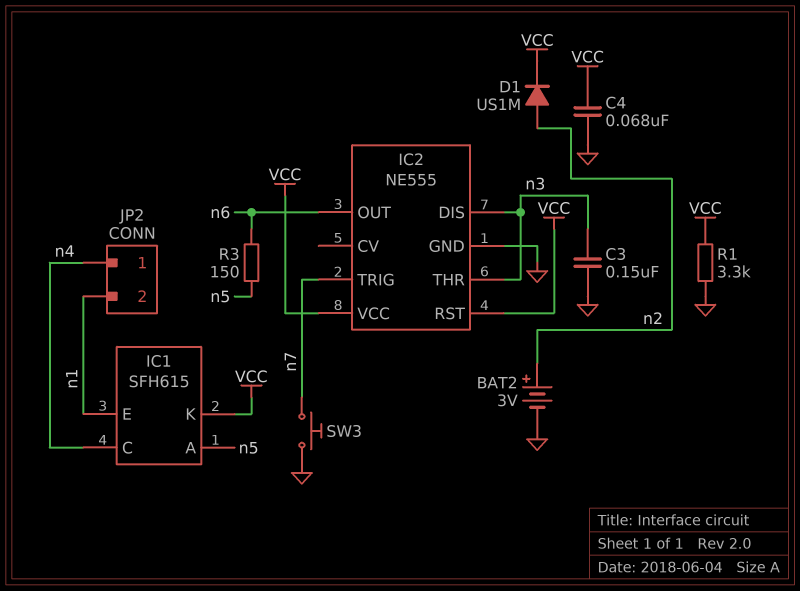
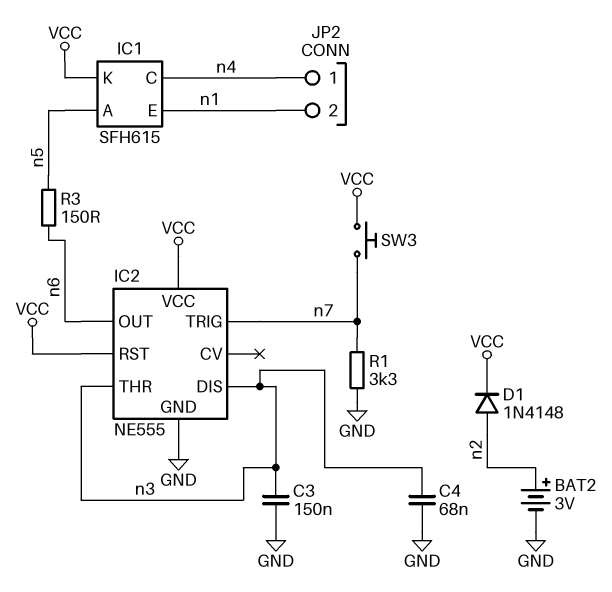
C4: 68nF (GND, VCC) -> 68nF (GND, n3)
D1: diode US1M (A n2, K VCC) -> diode 1N4148 (A n2, K VCC)
R1: 3.3k (GND, VCC) -> 3.3k (GND, n7)
SW3: button (GND, n7) -> button (VCC, n7)

